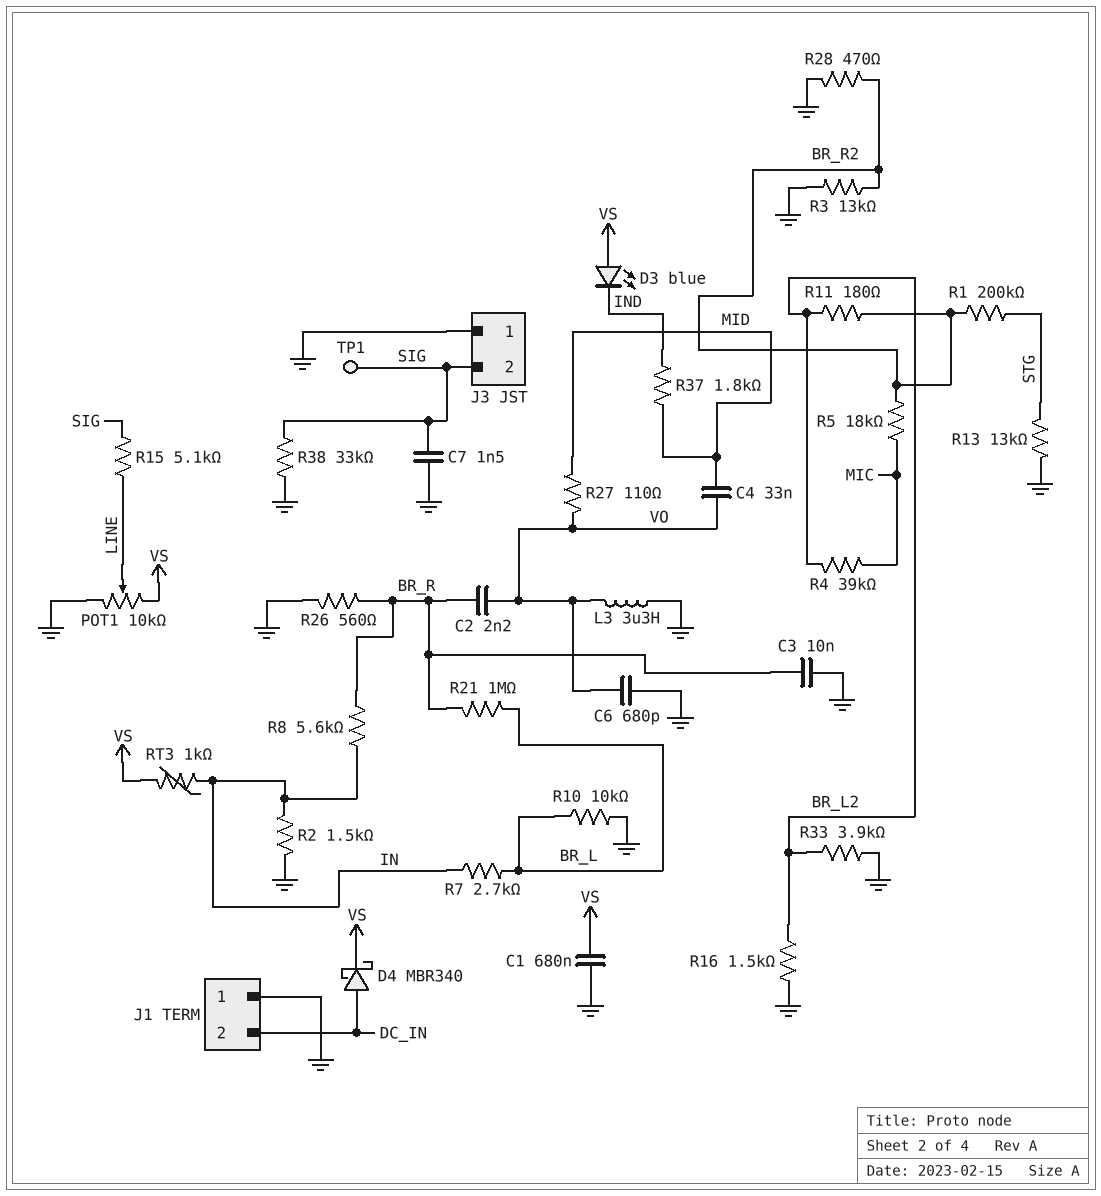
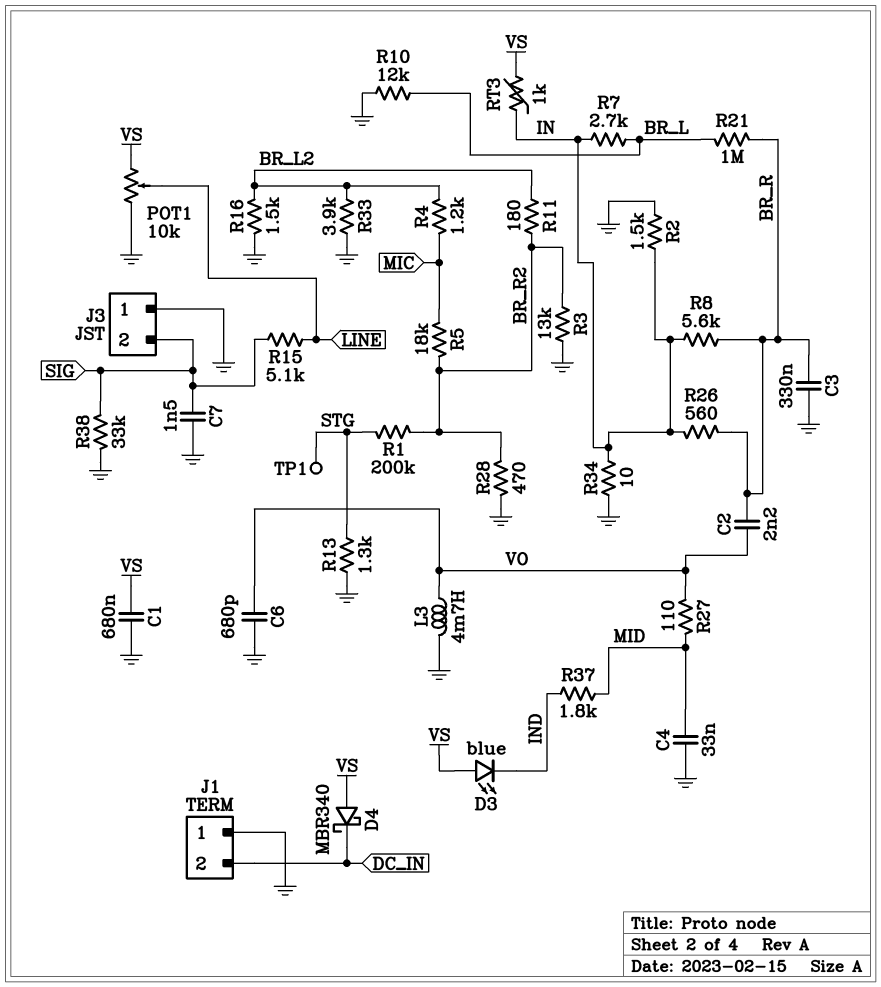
C3: 10nF (BR_R, GND) -> 330nF (BR_R, GND)
C4: 33nF (MID, VO) -> 33nF (GND, MID)
D4: schottky MBR340 (A DC_IN, K VS) -> schottky MBR340 (A VS, K DC_IN)
L3: 3.3uH (GND, VO) -> 4.7mH (GND, VO)
R4: 39k (BR_L2, MIC) -> 1.2k (BR_L2, MIC)
R10: 10k (BR_L, GND) -> 12k (BR_L, GND)
R13: 13k (GND, STG) -> 1.3k (GND, STG)
R26: 560 (BR_R, GND) -> 560 (BR_R, IN)
R34: none -> 10 (GND, IN)
TP1: test point (SIG) -> test point (STG)

